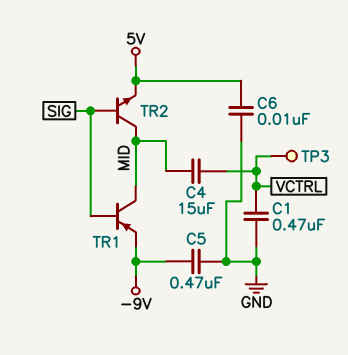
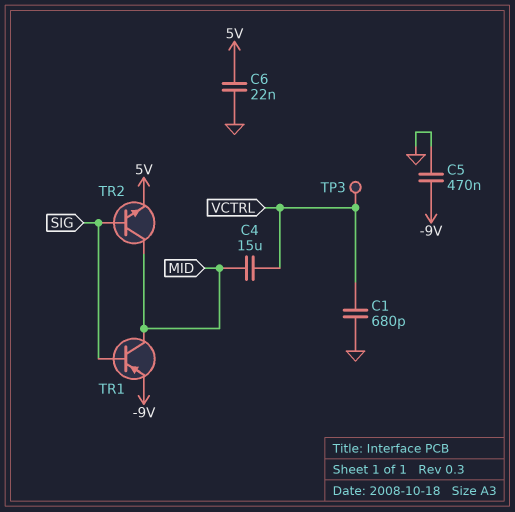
C1: 470nF (GND, VCTRL) -> 680pF (GND, VCTRL)
C6: 10nF (5V, GND) -> 22nF (5V, GND)

